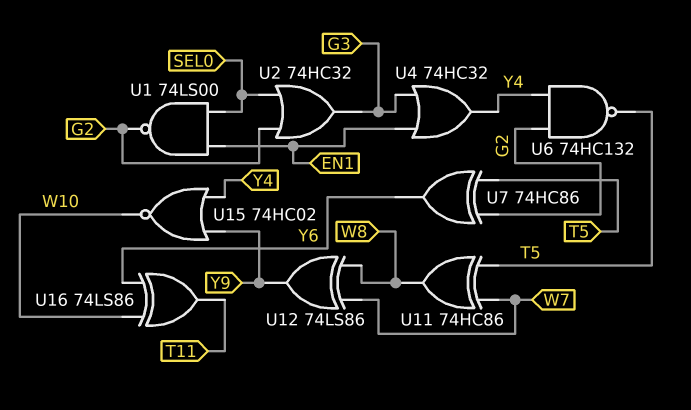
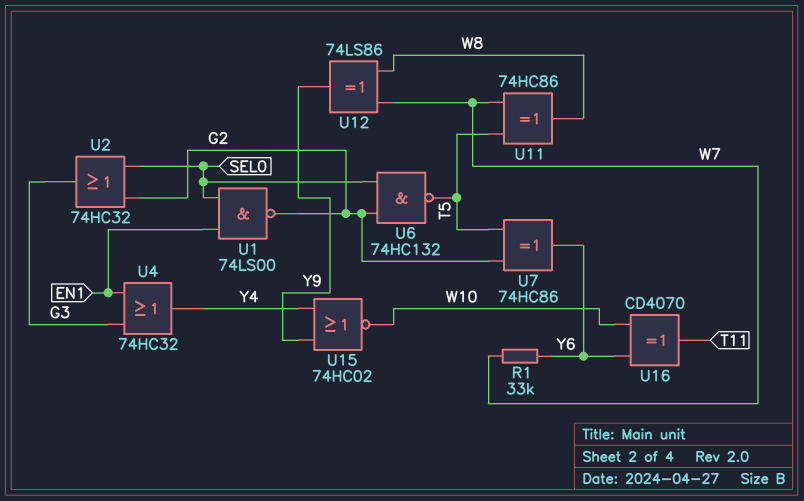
R1: none -> 33k (W7, Y6)
U6: NAND 74HC132 (in G2, in Y4, out T5) -> NAND 74HC132 (in G2, in SEL0, out T5)
U16: XOR 74LS86 (in W10, in Y6, out T11) -> XOR CD4070 (in W10, in Y6, out T11)

